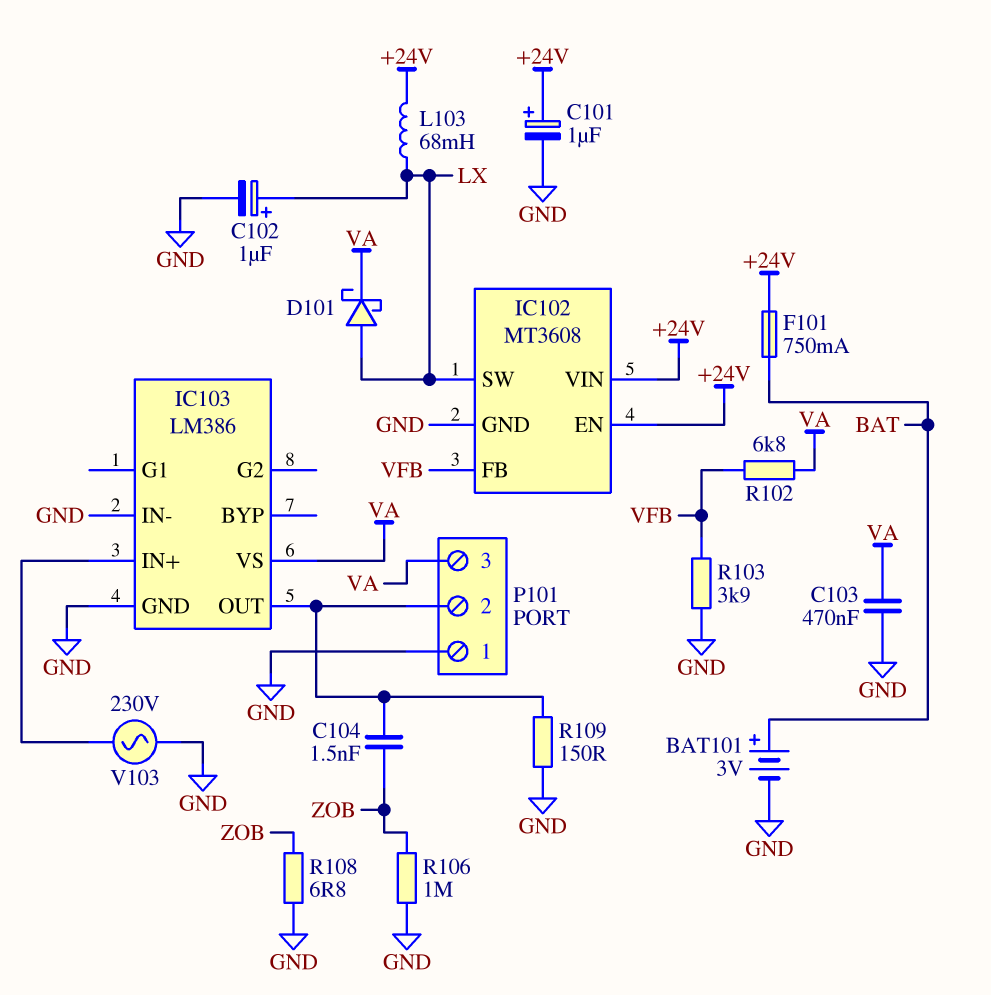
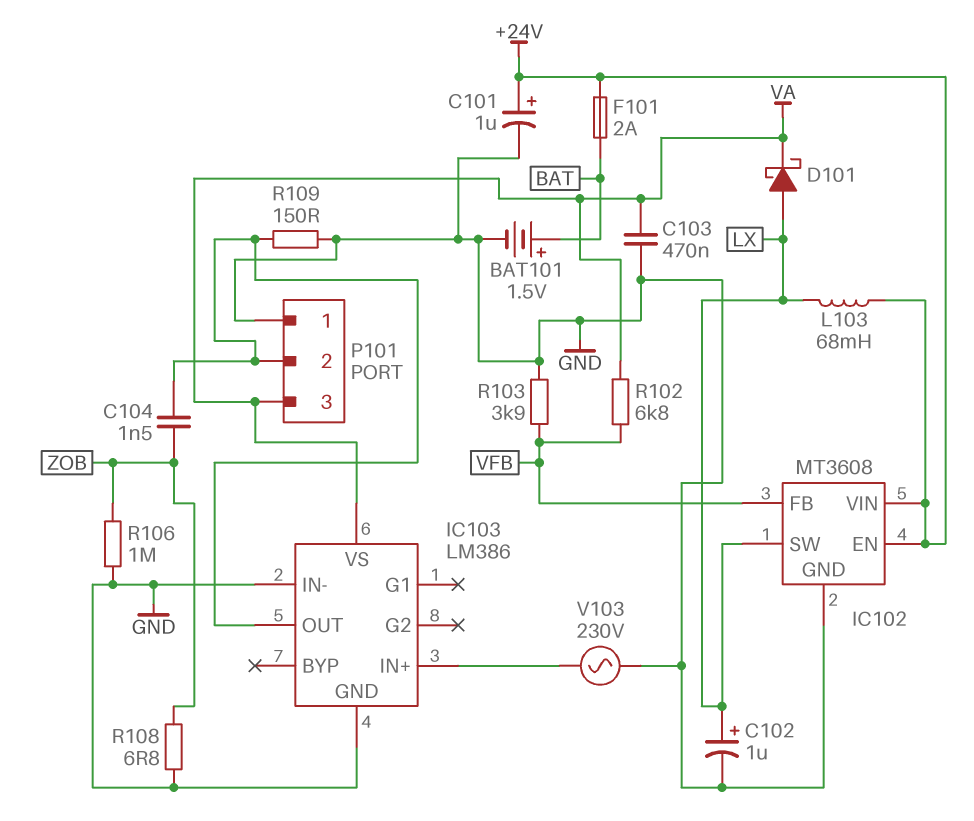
BAT101: 3V (plus BAT, minus GND) -> 1.5V (plus BAT, minus GND)
F101: 750mA (+24V, BAT) -> 2A (+24V, BAT)

